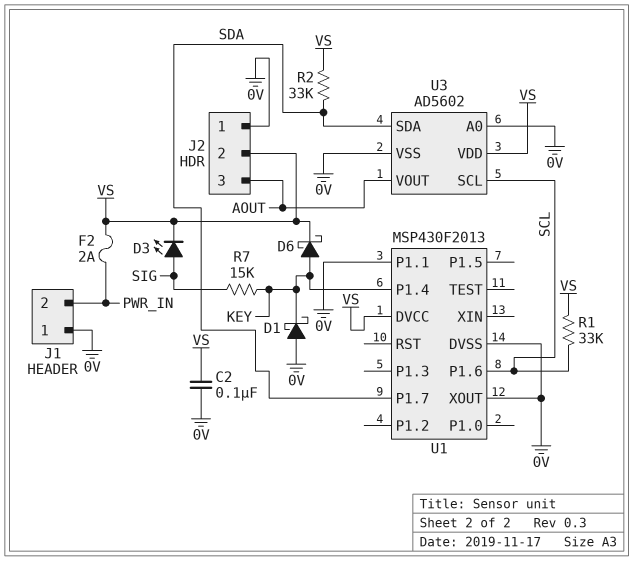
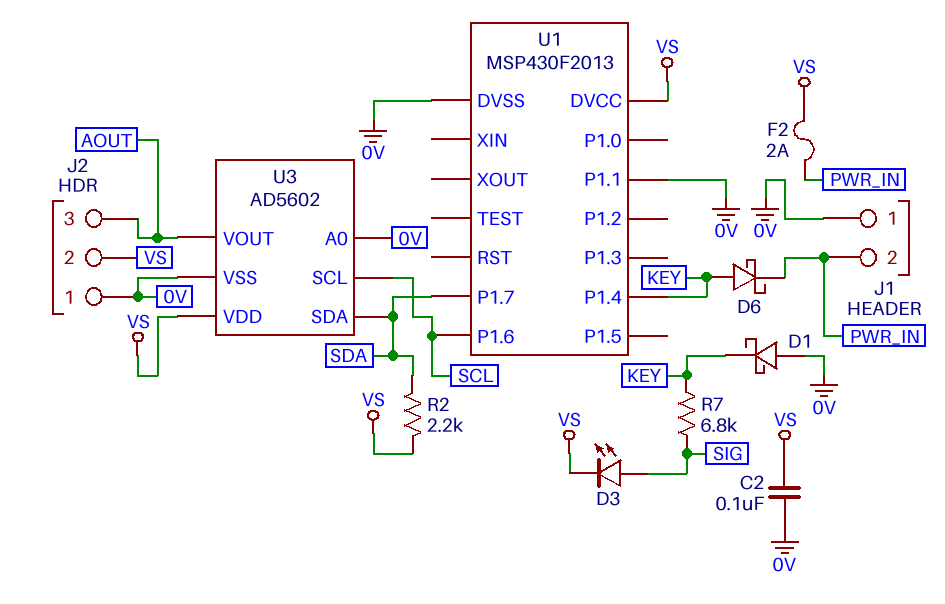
D6: schottky (A KEY, K VS) -> schottky (A KEY, K PWR_IN)
R1: 33k (SCL, VS) -> none
R2: 33k (SDA, VS) -> 2.2k (SDA, VS)
R7: 15k (KEY, SIG) -> 6.8k (KEY, SIG)
U1 pin XOUT: 0V -> none

